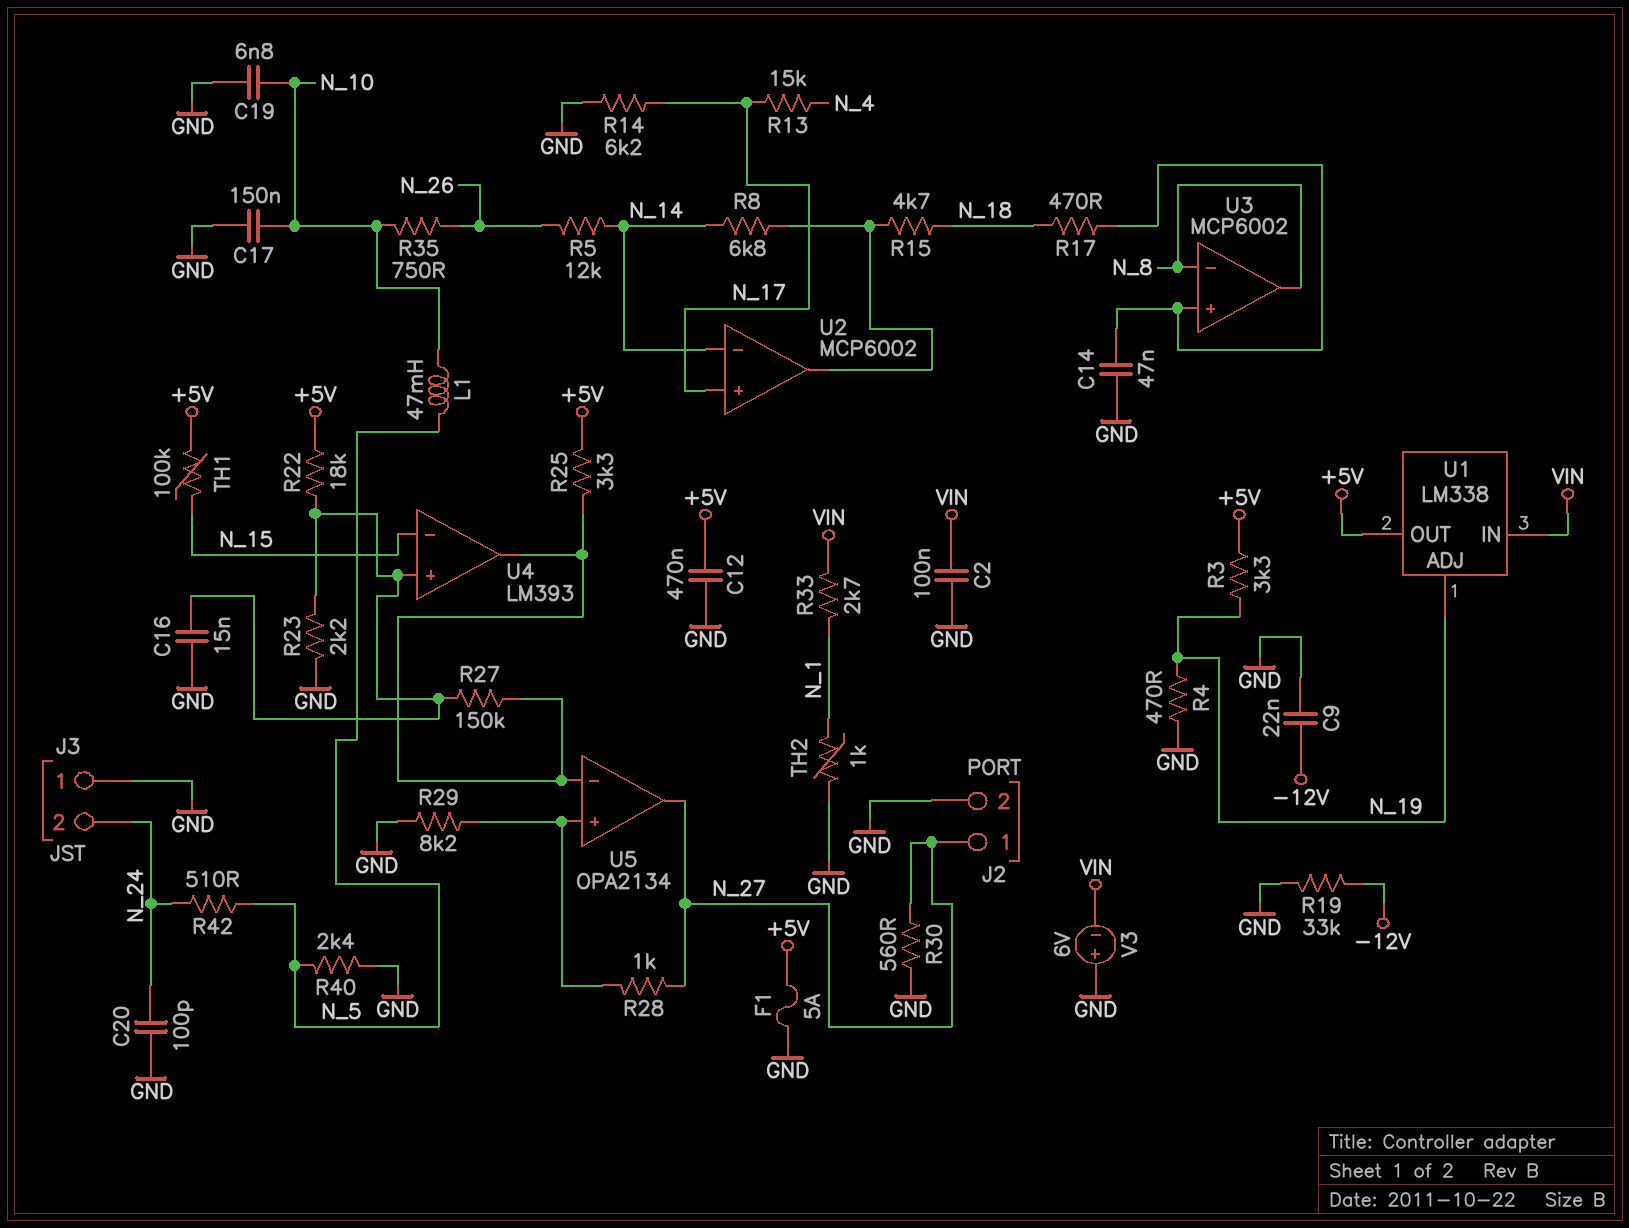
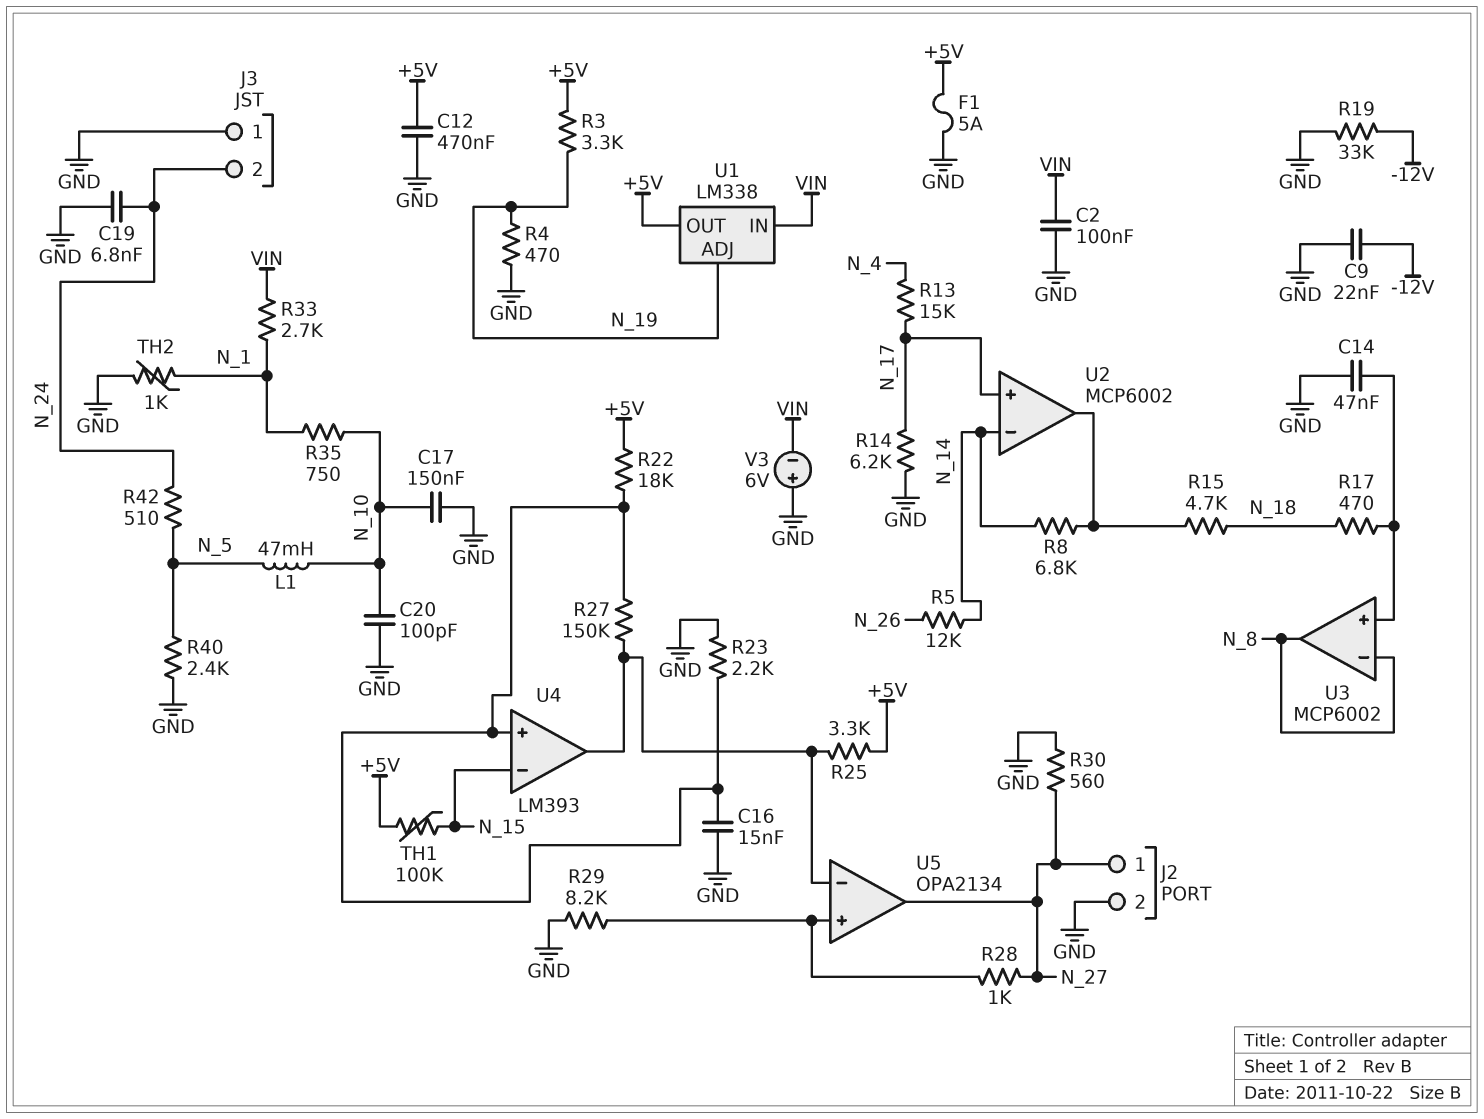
C19: 6.8nF (GND, N_10) -> 6.8nF (GND, N_24)
C20: 100pF (GND, N_24) -> 100pF (GND, N_10)
R35: 750 (N_10, N_26) -> 750 (N_1, N_10)

